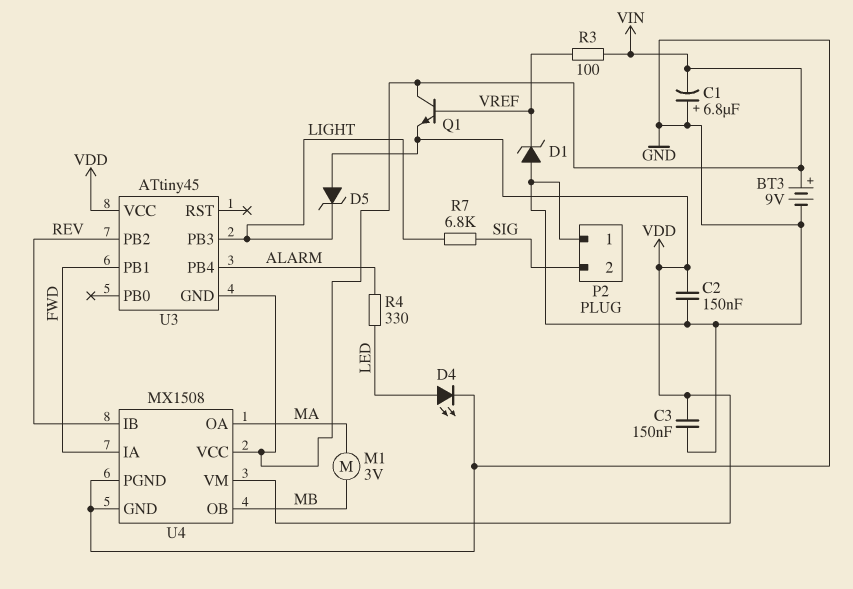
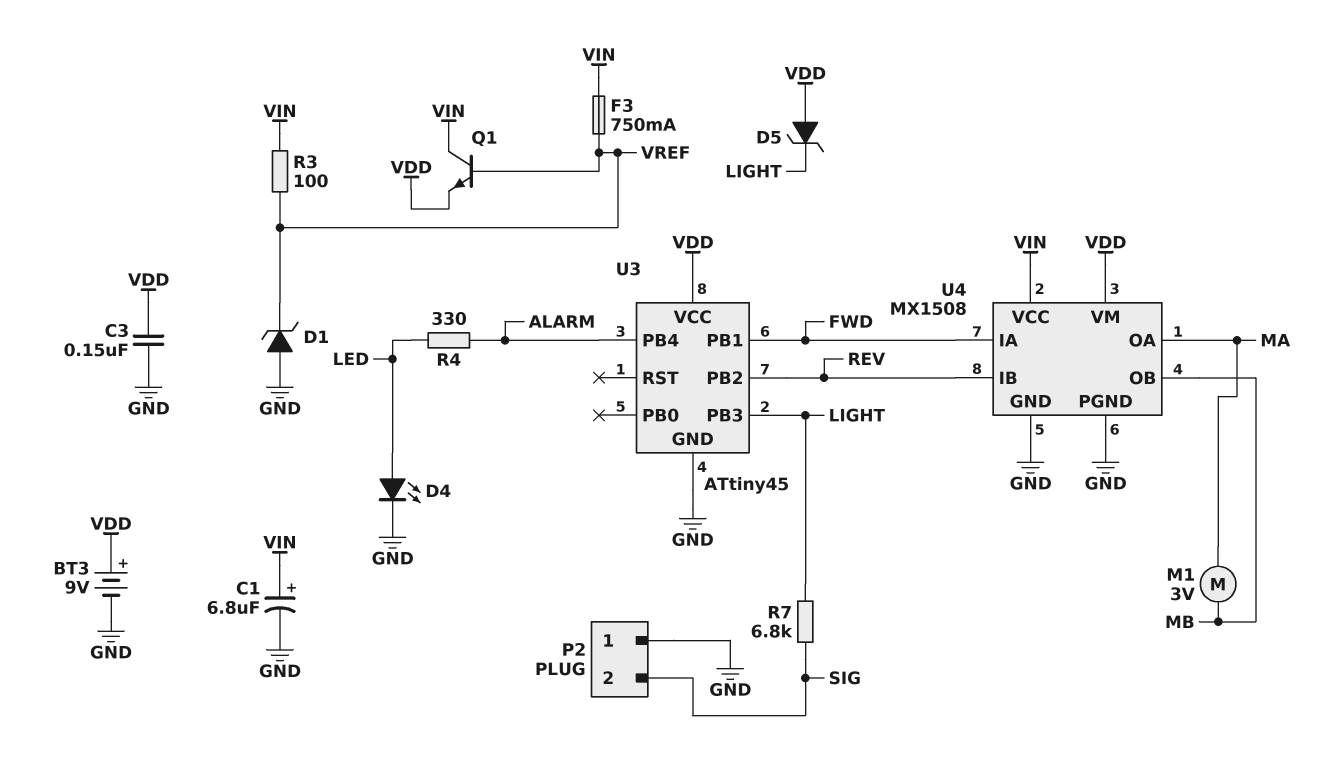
BT3: 9V (plus VIN, minus GND) -> 9V (plus VDD, minus GND)
C1: 6.8uF (plus GND, minus VIN) -> 6.8uF (plus VIN, minus GND)
C2: 150nF (GND, VDD) -> none
F3: none -> 750mA (VIN, VREF)
U3 pin GND: VIN -> GND

